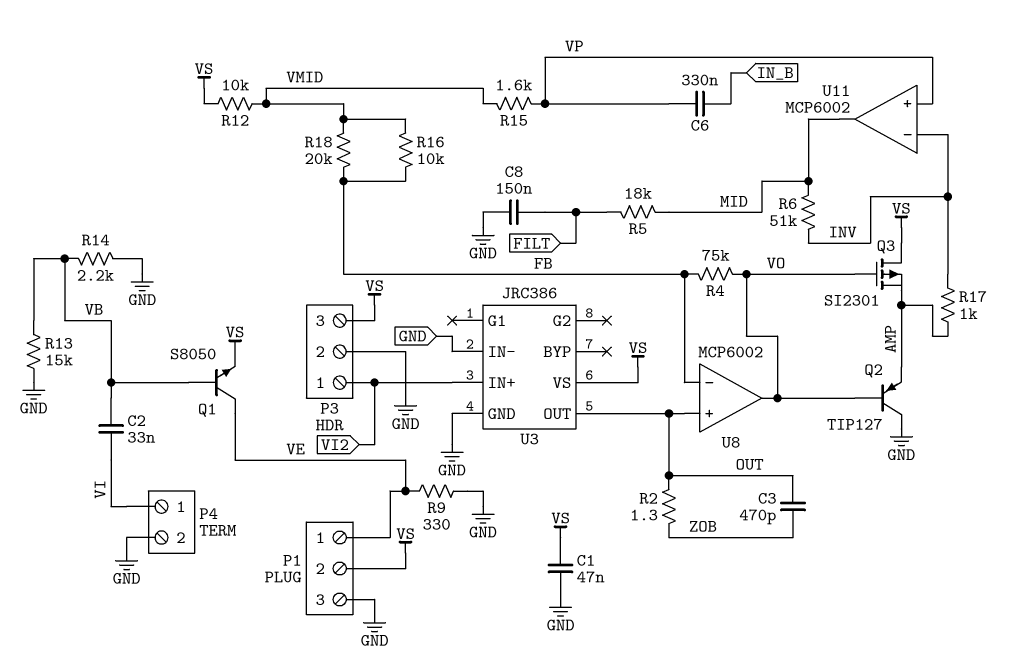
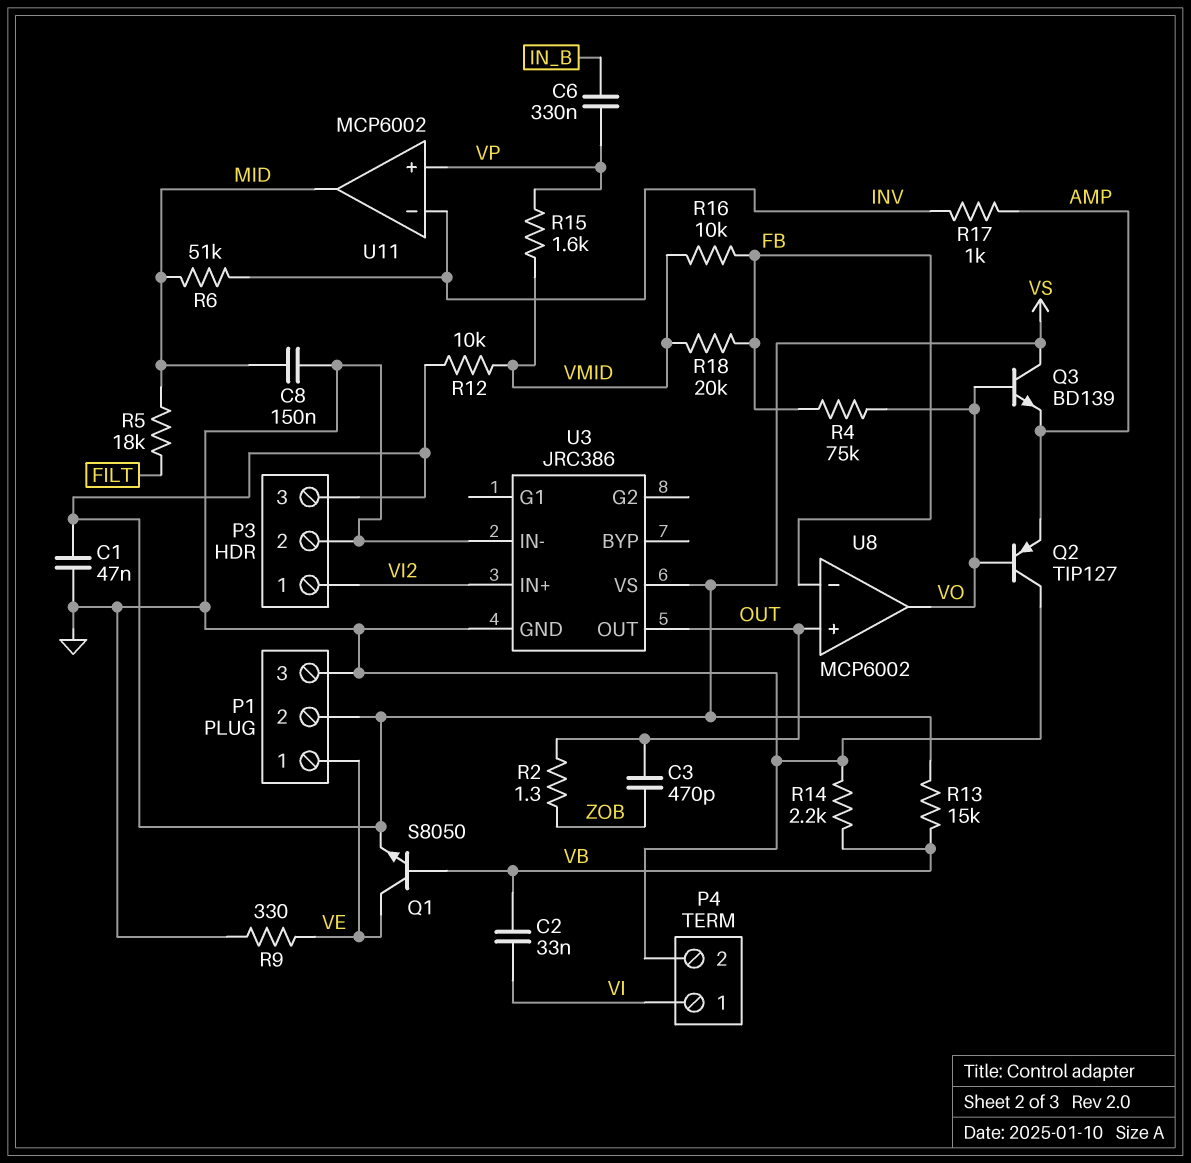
C8: 150nF (FILT, GND) -> 150nF (GND, MID)
Q3: PMOS SI2301 (G VO, D VS, S AMP) -> NPN BD139 (B VO, C VS, E AMP)
R13: 15k (GND, VB) -> 15k (VB, VS)

